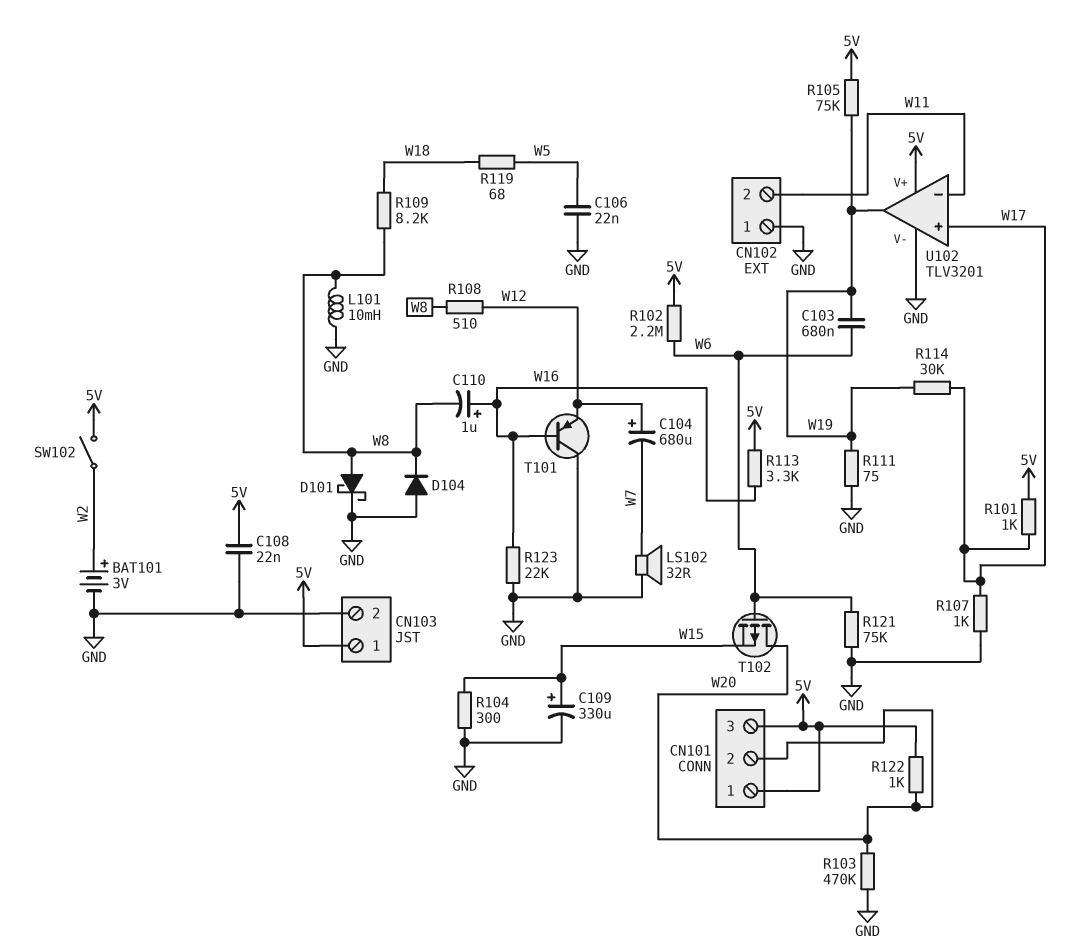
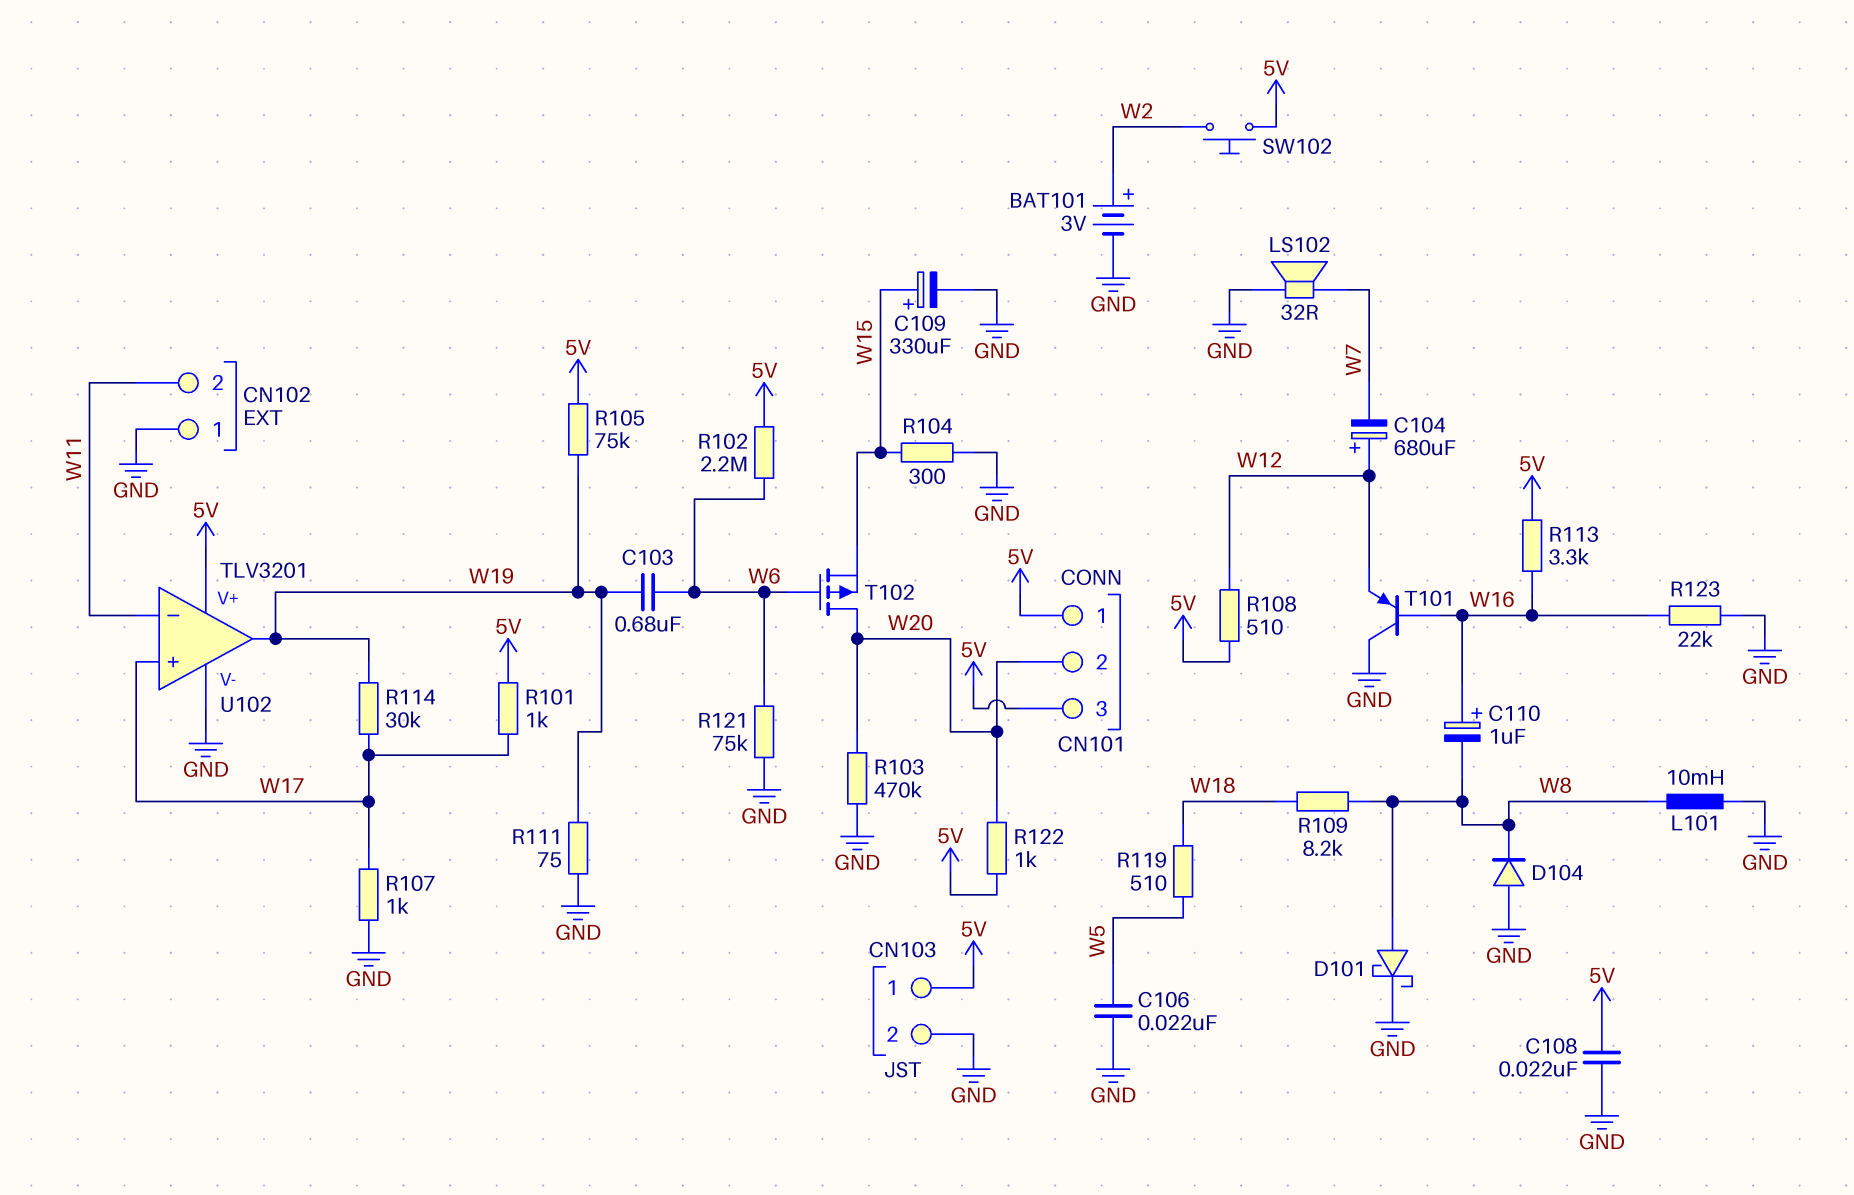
R108: 510 (W8, W12) -> 510 (5V, W12)
R119: 68 (W5, W18) -> 510 (W5, W18)
SW102: switch (5V, W2) -> button (5V, W2)

